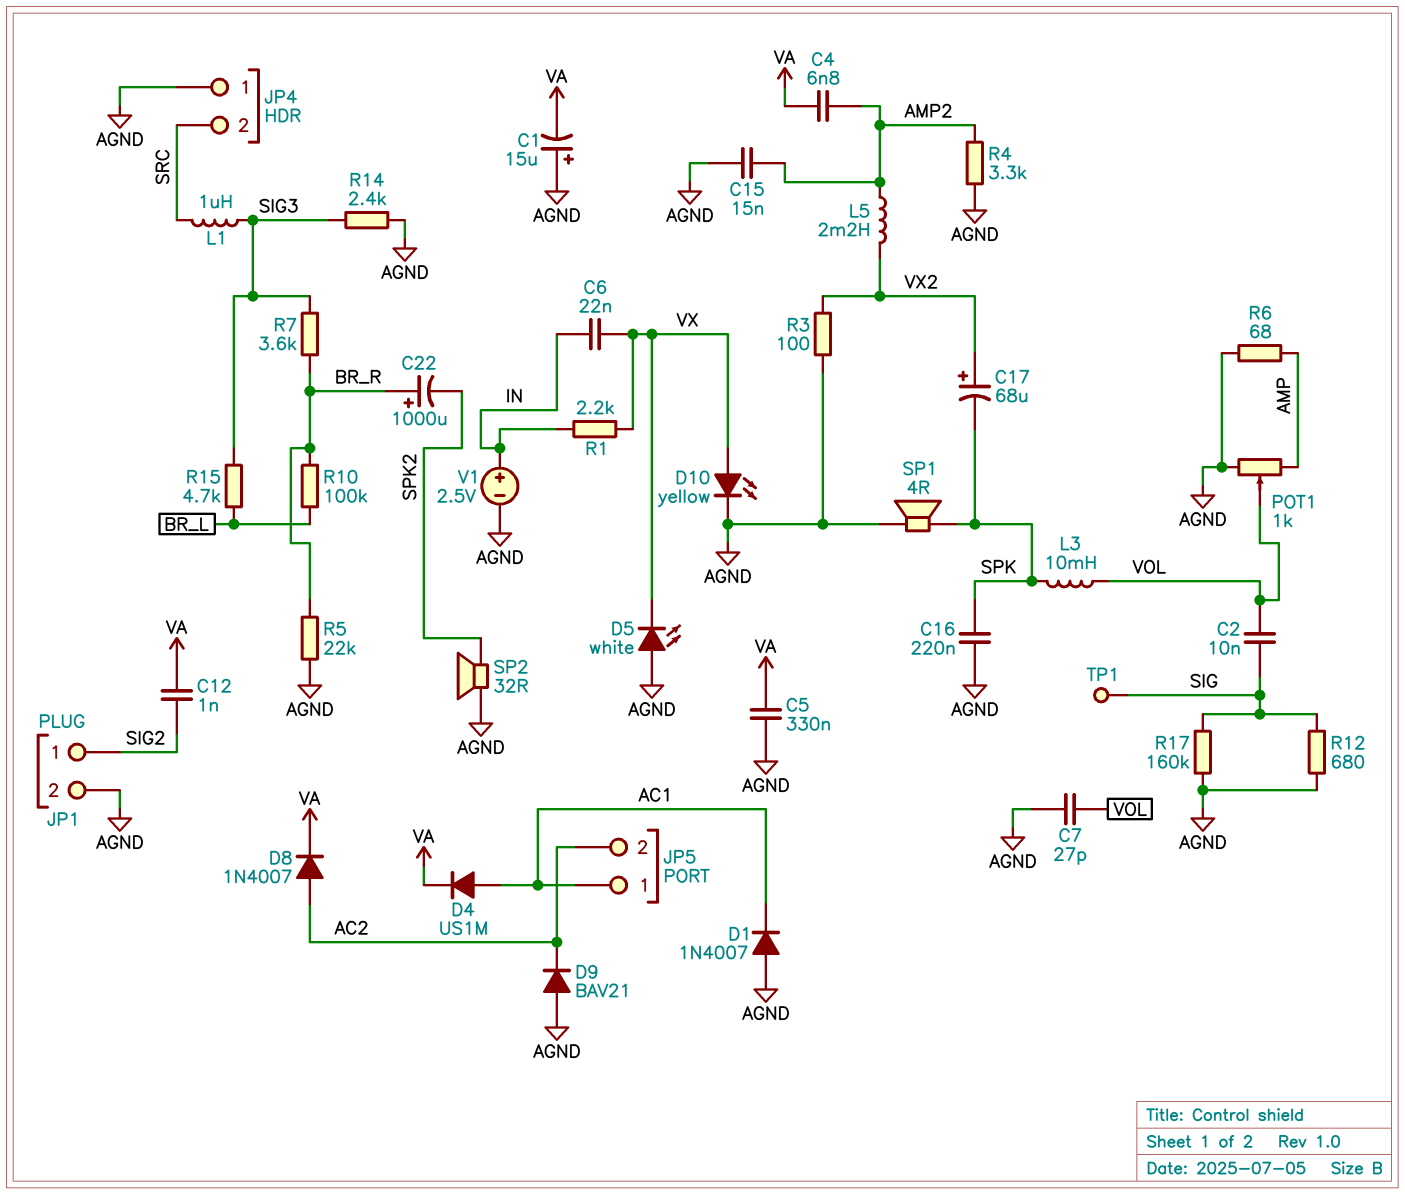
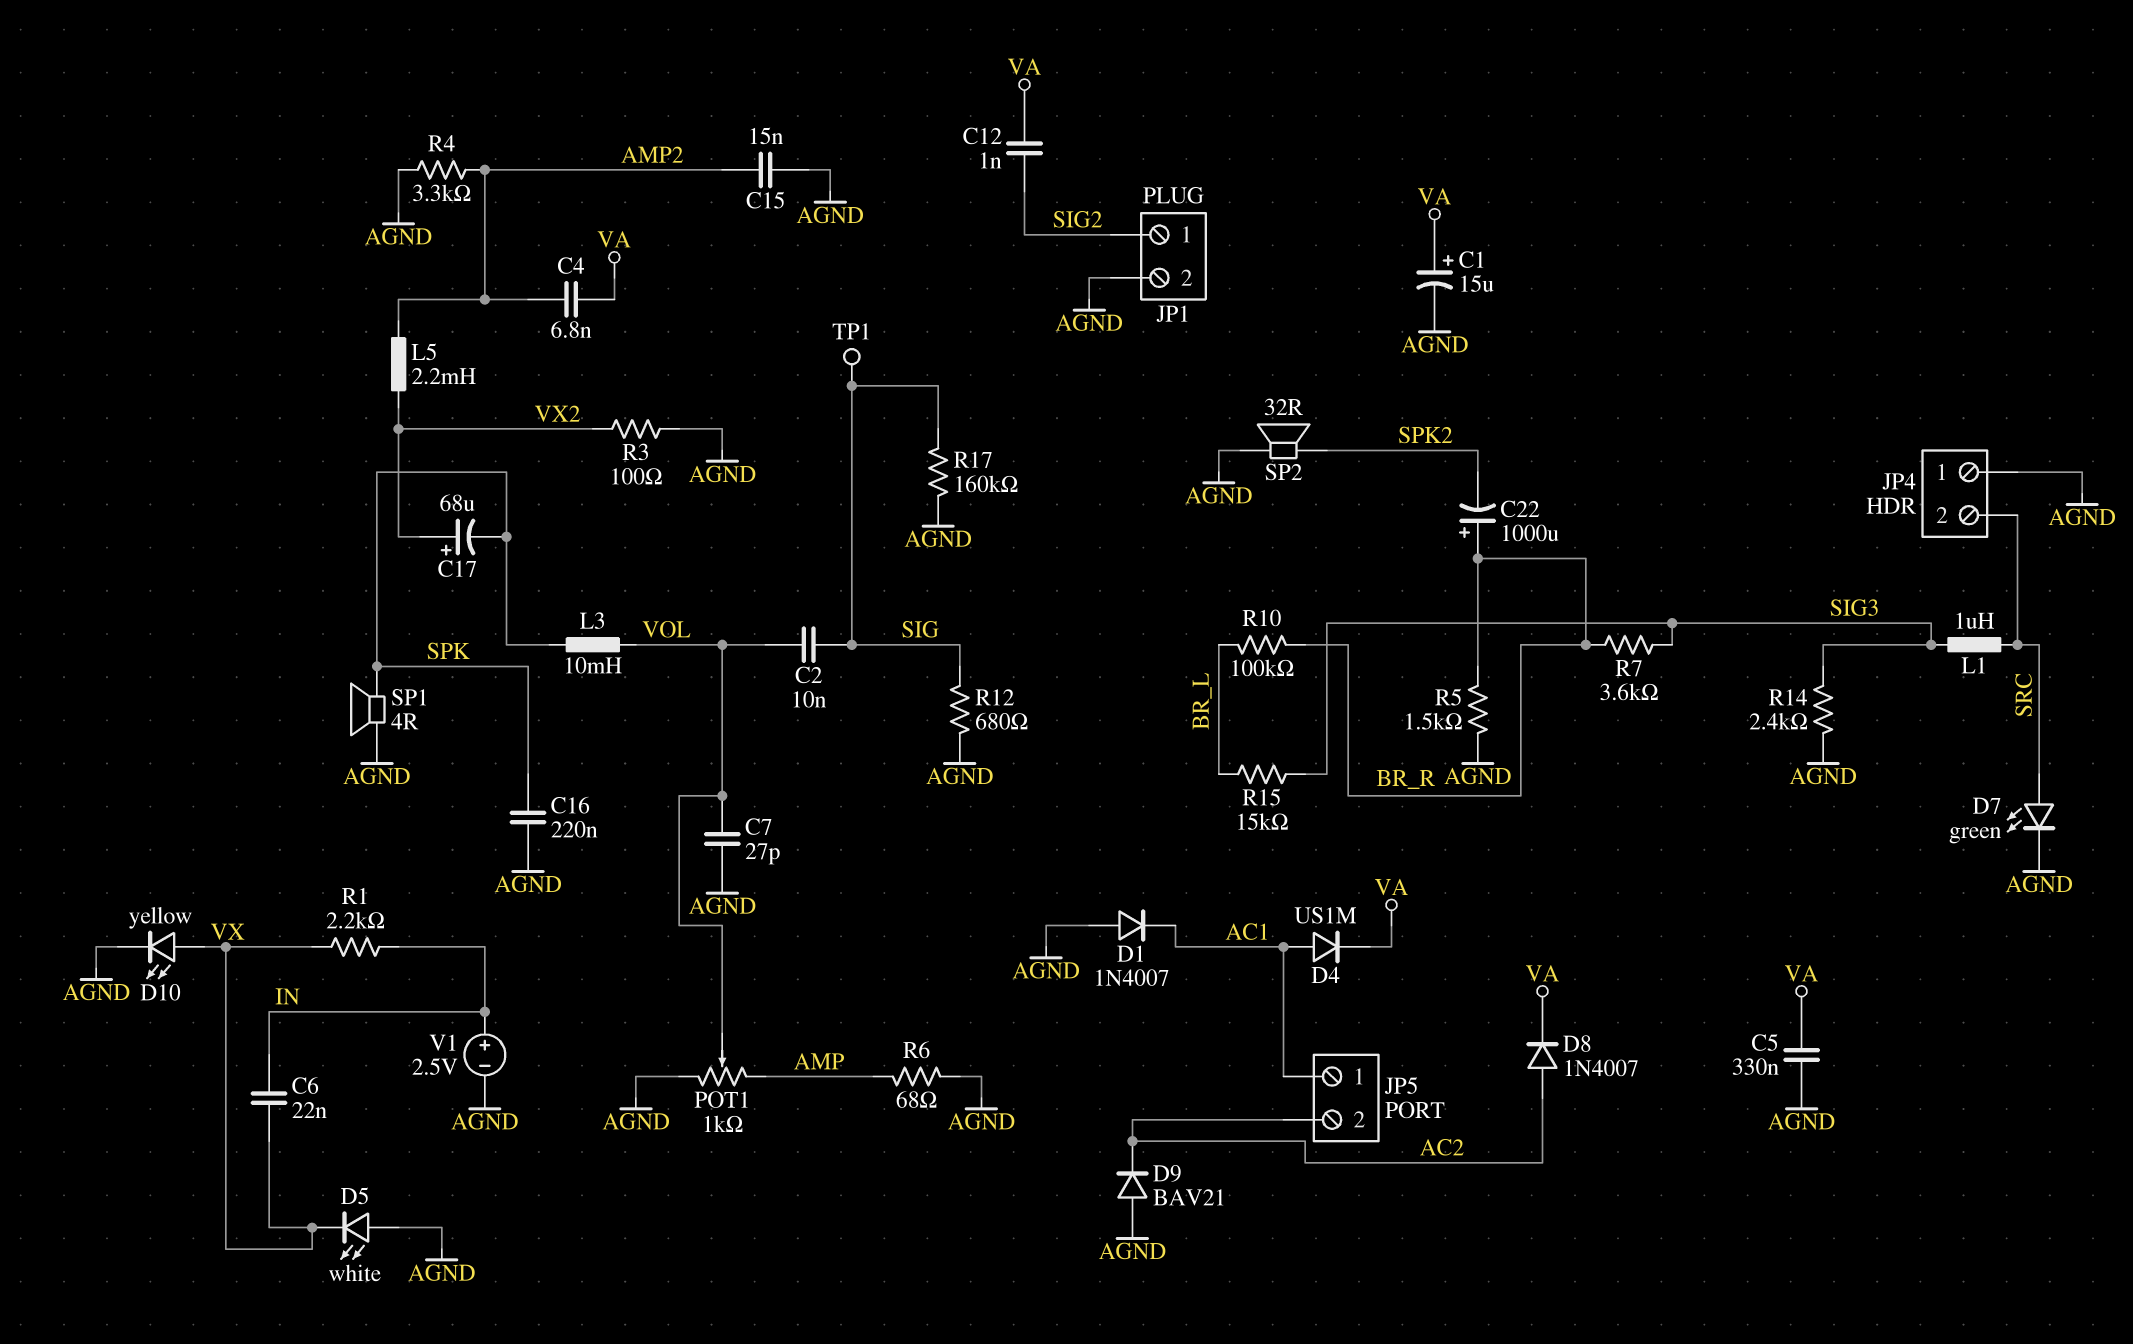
C1: 15uF (plus AGND, minus VA) -> 15uF (plus VA, minus AGND)
D7: none -> LED green (A SRC, K AGND)
R5: 22k (AGND, BR_R) -> 1.5k (AGND, BR_R)
R15: 4.7k (BR_L, SIG3) -> 15k (BR_L, SIG3)

